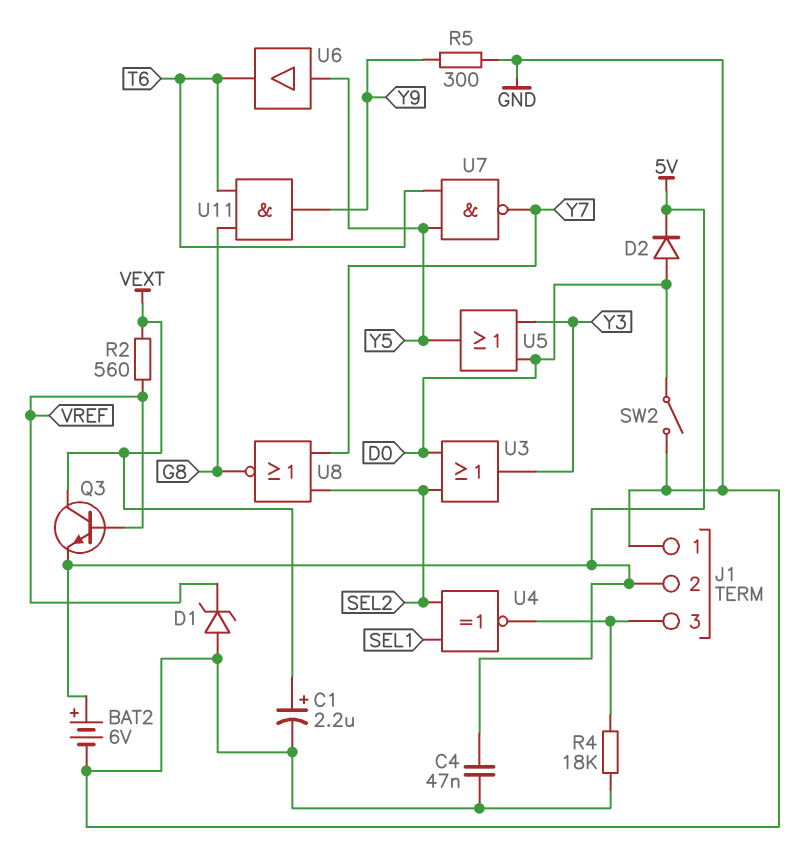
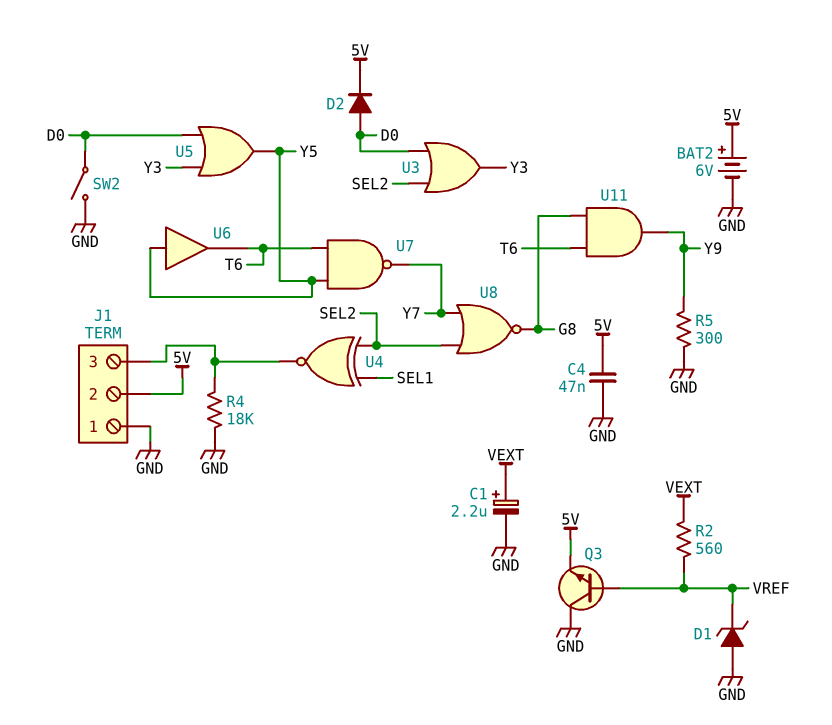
Q3: NPN (B VREF, C VEXT, E 5V) -> NPN (B VREF, C GND, E 5V)

